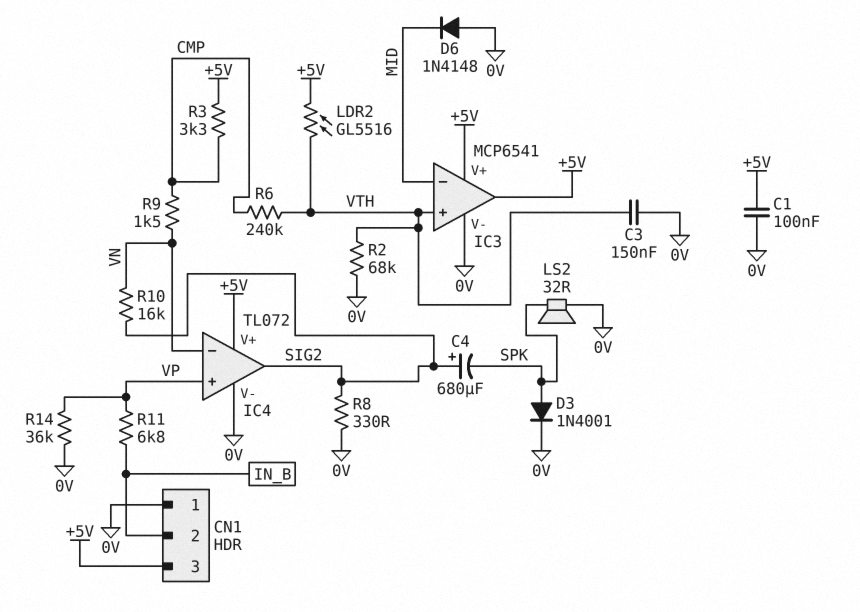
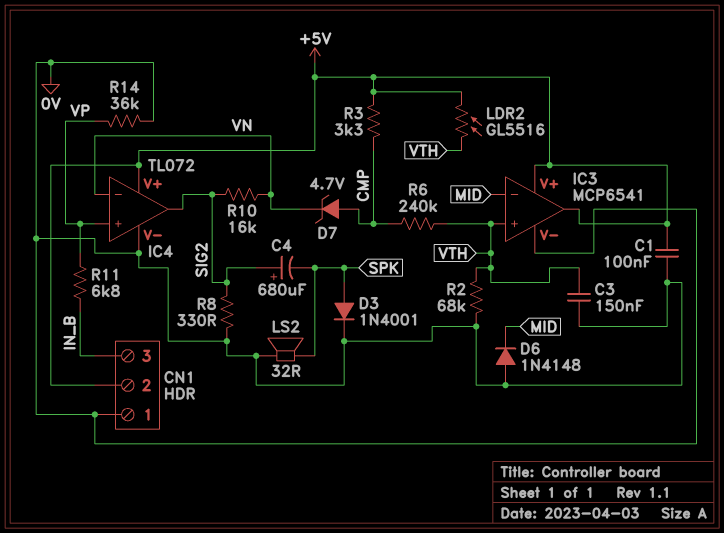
CN1 pin 2: IN_B -> +5V
CN1 pin 3: +5V -> IN_B
D7: none -> zener 4.7V (A CMP, K VN)
R9: 1.5k (CMP, VN) -> none

